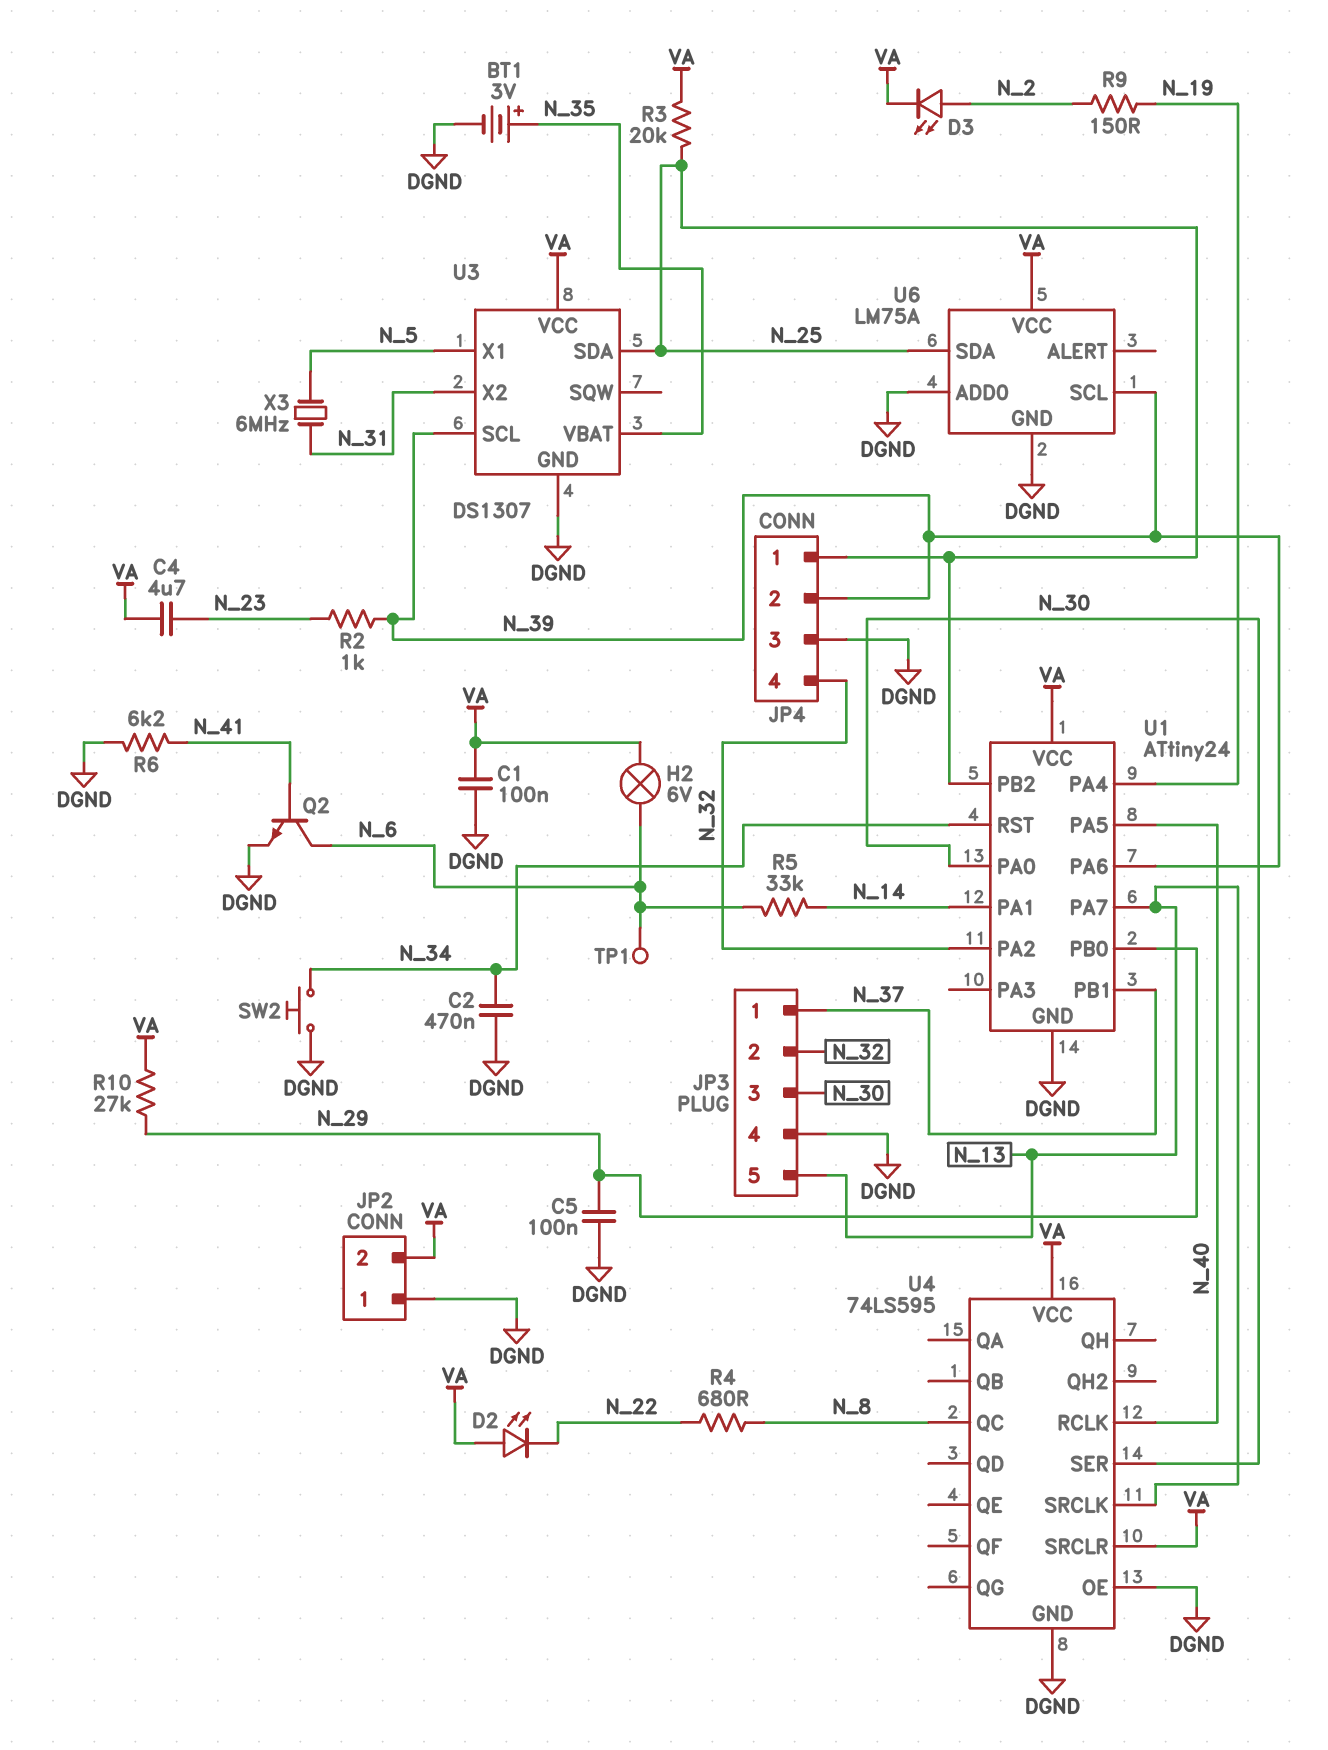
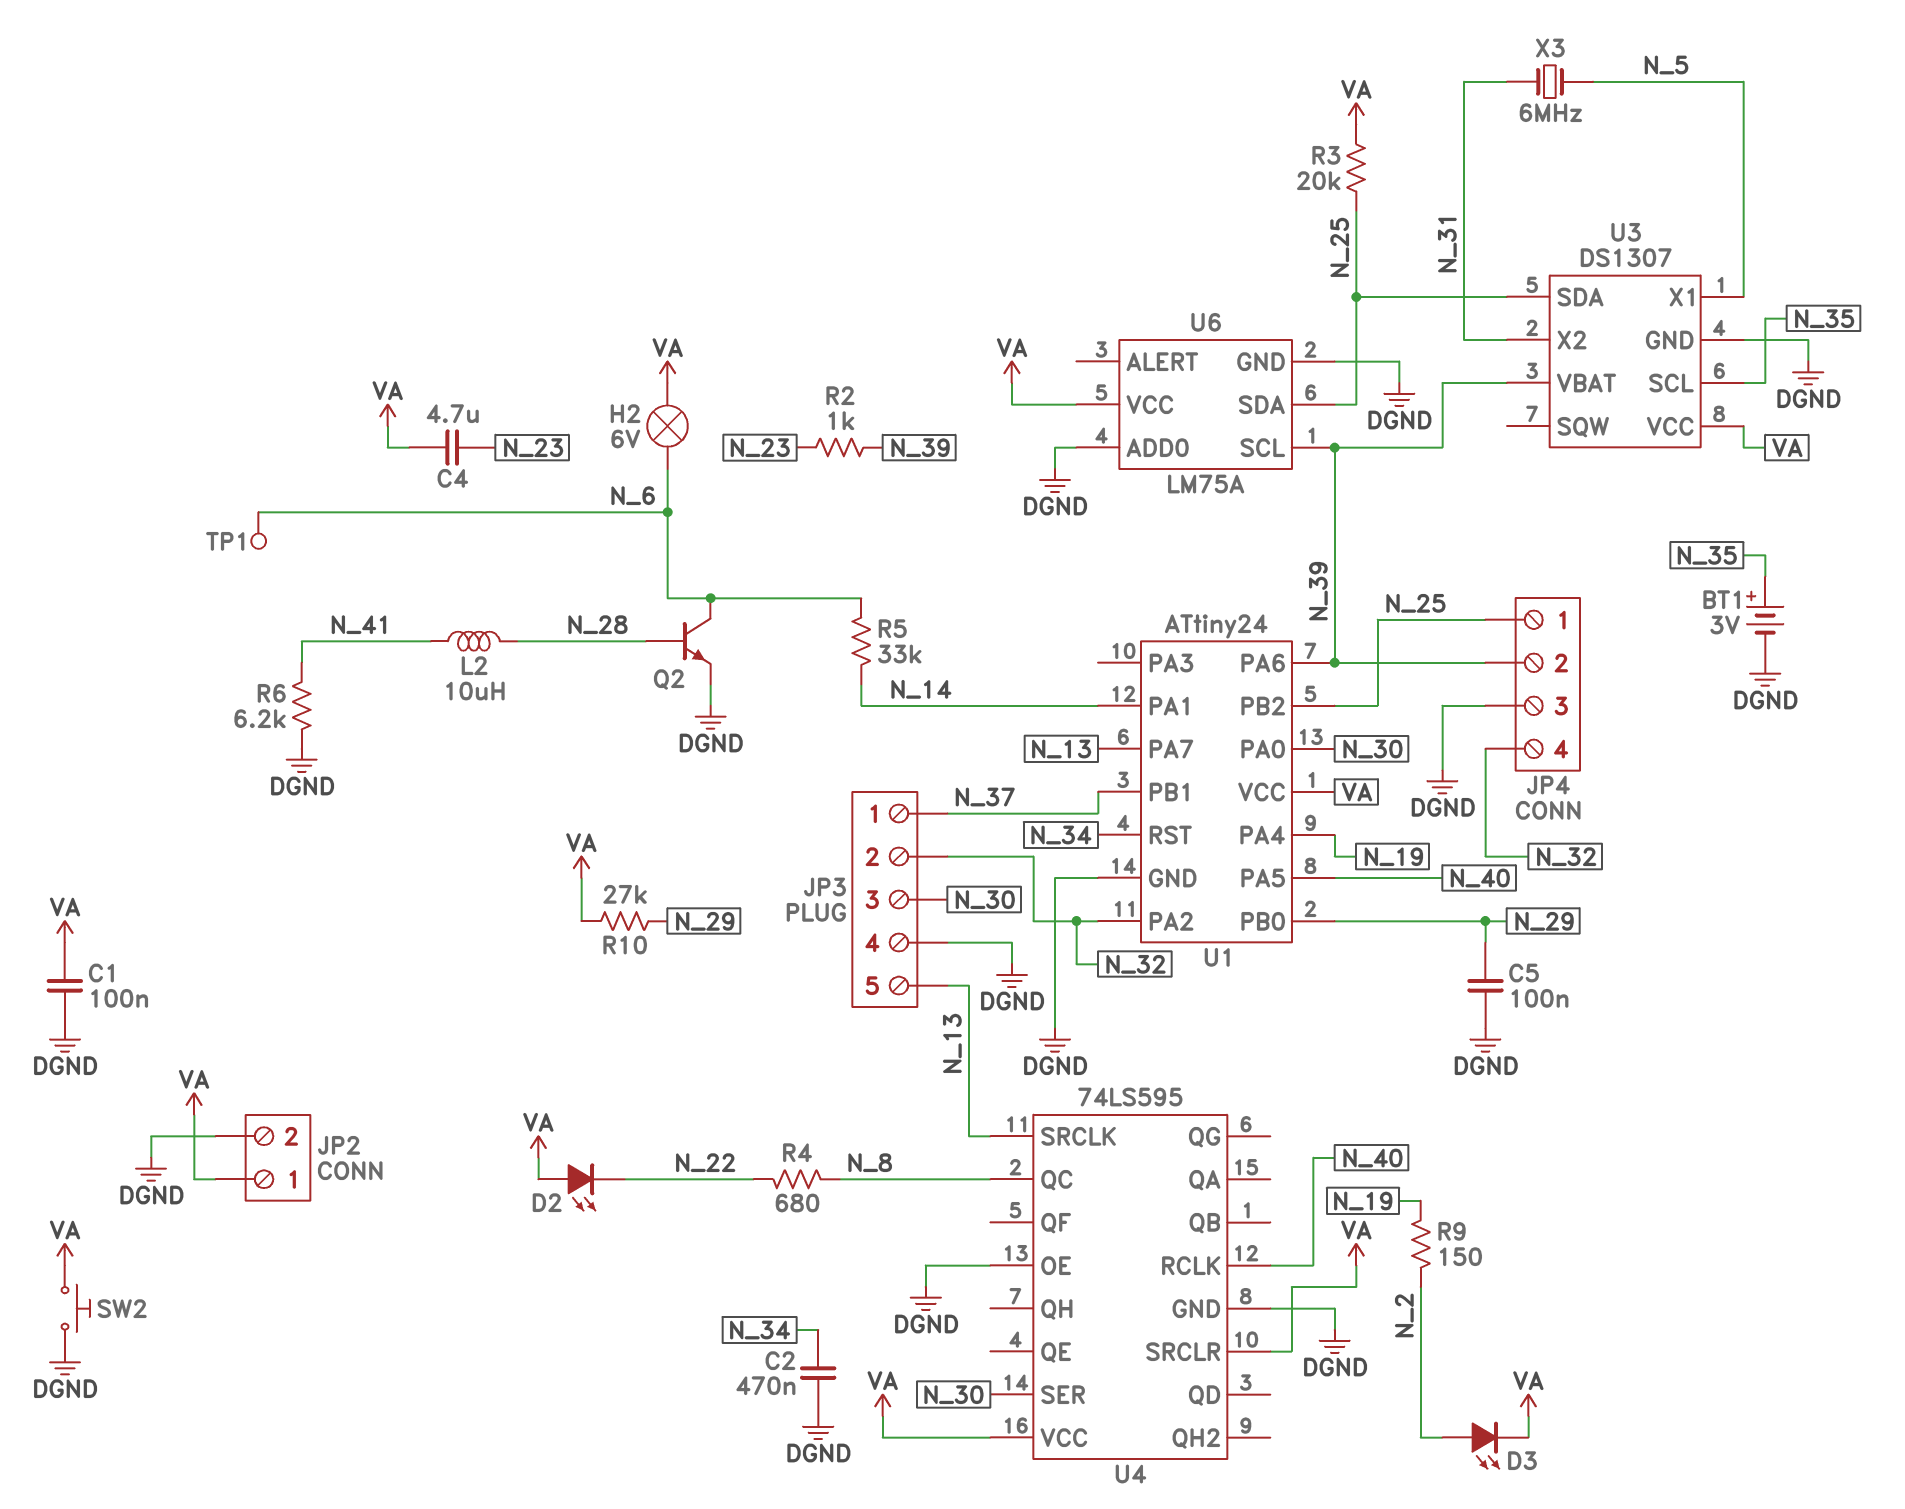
JP2 pin 1: DGND -> VA
JP2 pin 2: VA -> DGND
L2: none -> 10uH (N_28, N_41)
Q2: NPN (B N_41, C N_6, E DGND) -> NPN (B N_28, C N_6, E DGND)
SW2: button (DGND, N_34) -> button (DGND, VA)
U3 pin SCL: N_39 -> N_35
U3 pin VBAT: N_35 -> N_39

